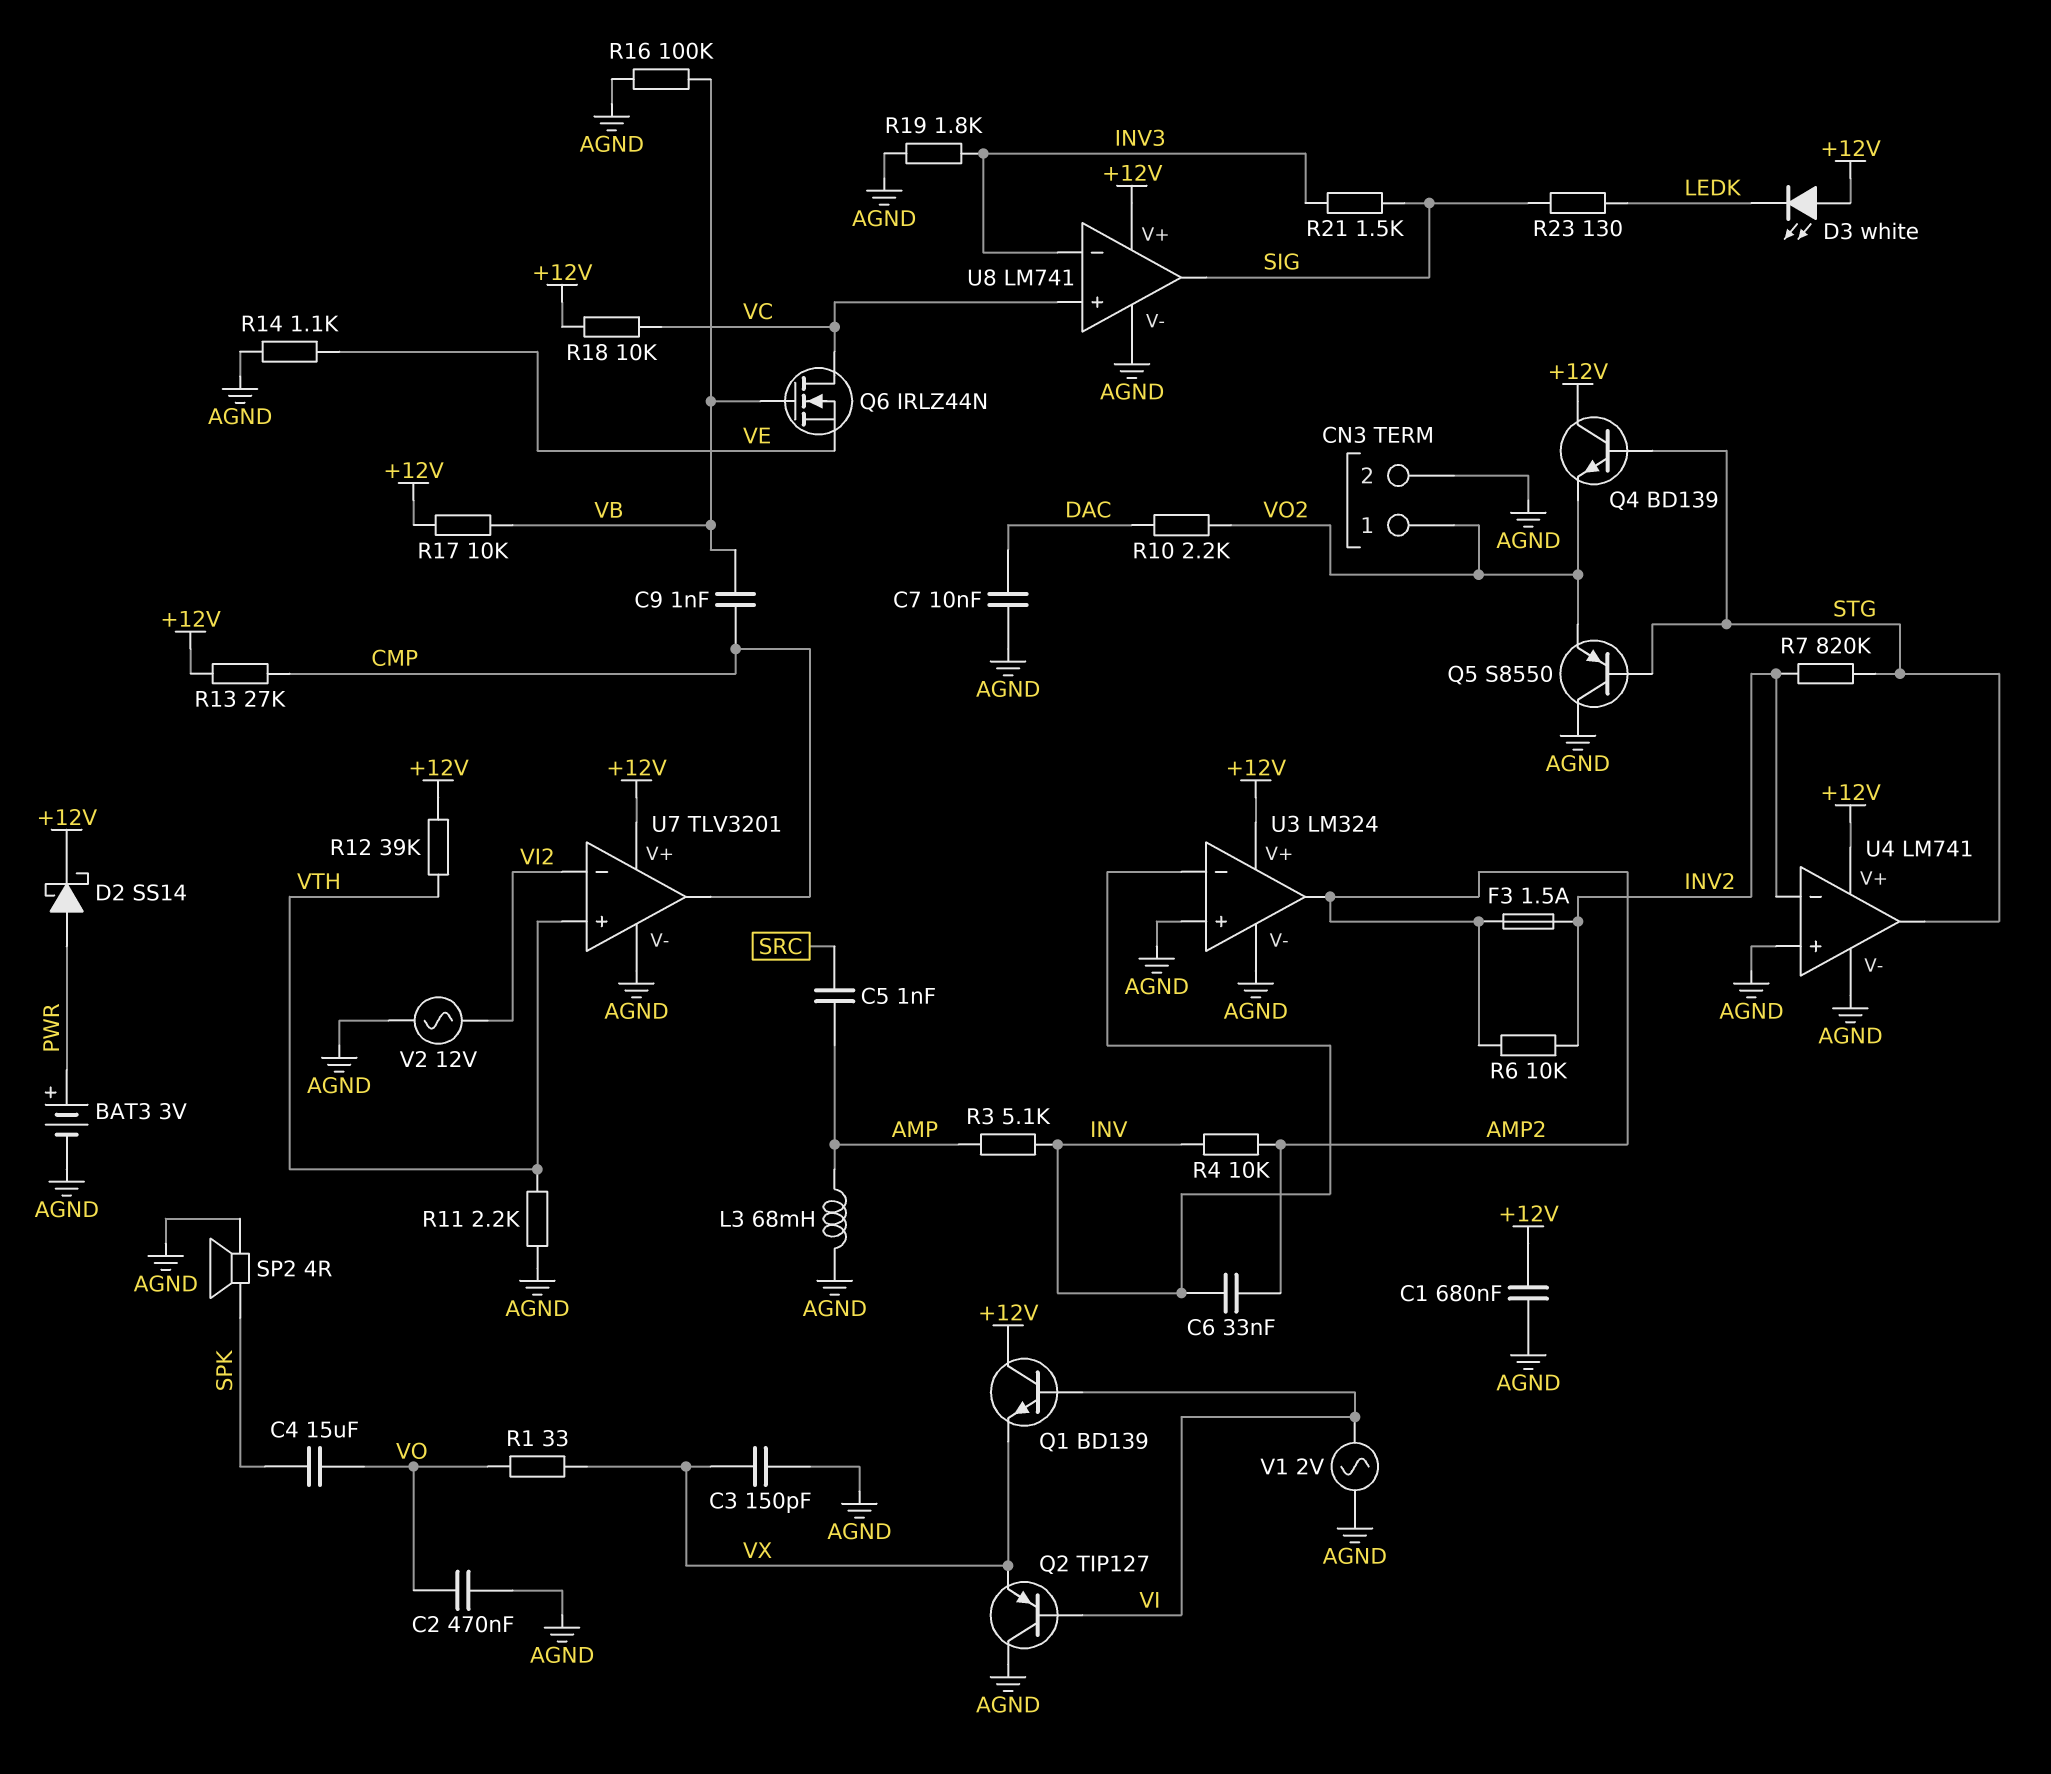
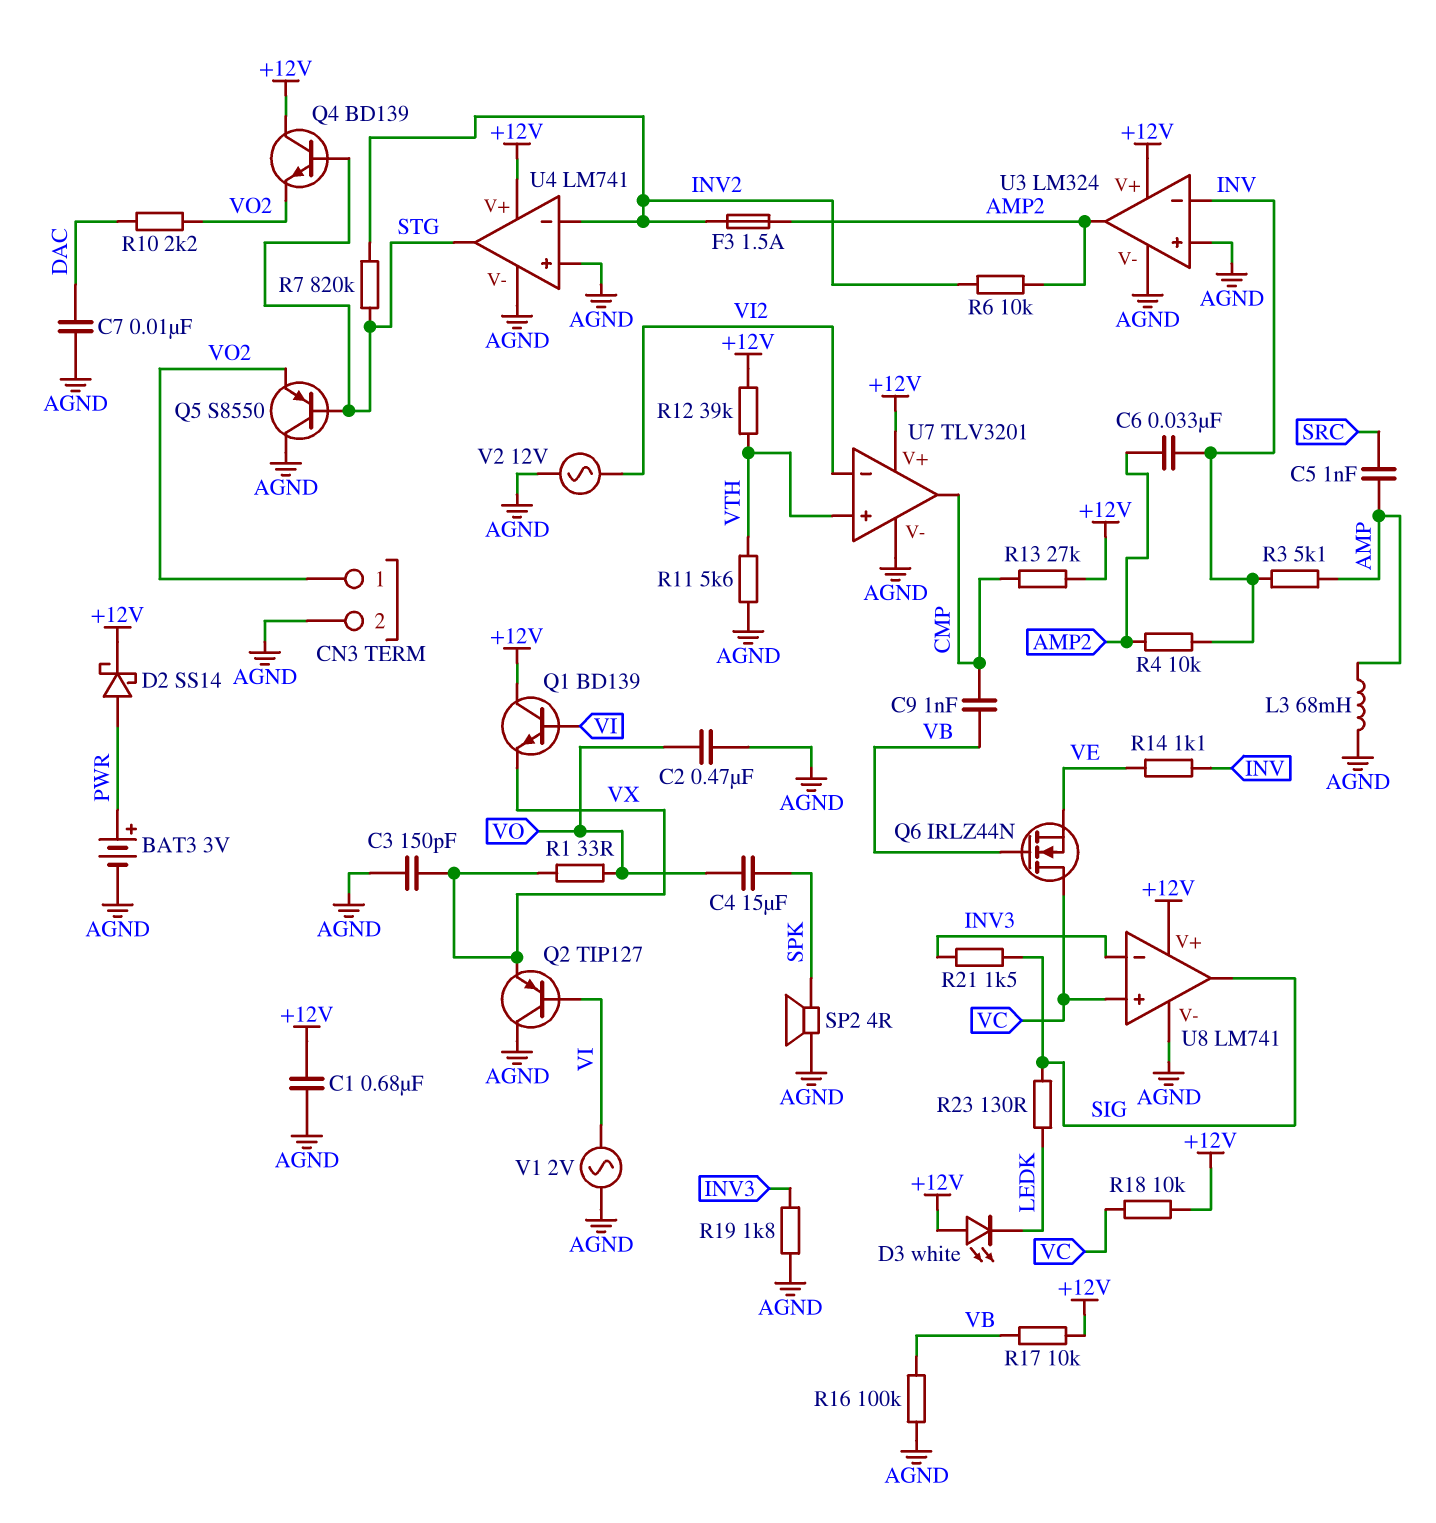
R11: 2.2k (AGND, VTH) -> 5.6k (AGND, VTH)
R14: 1.1k (AGND, VE) -> 1.1k (INV, VE)

